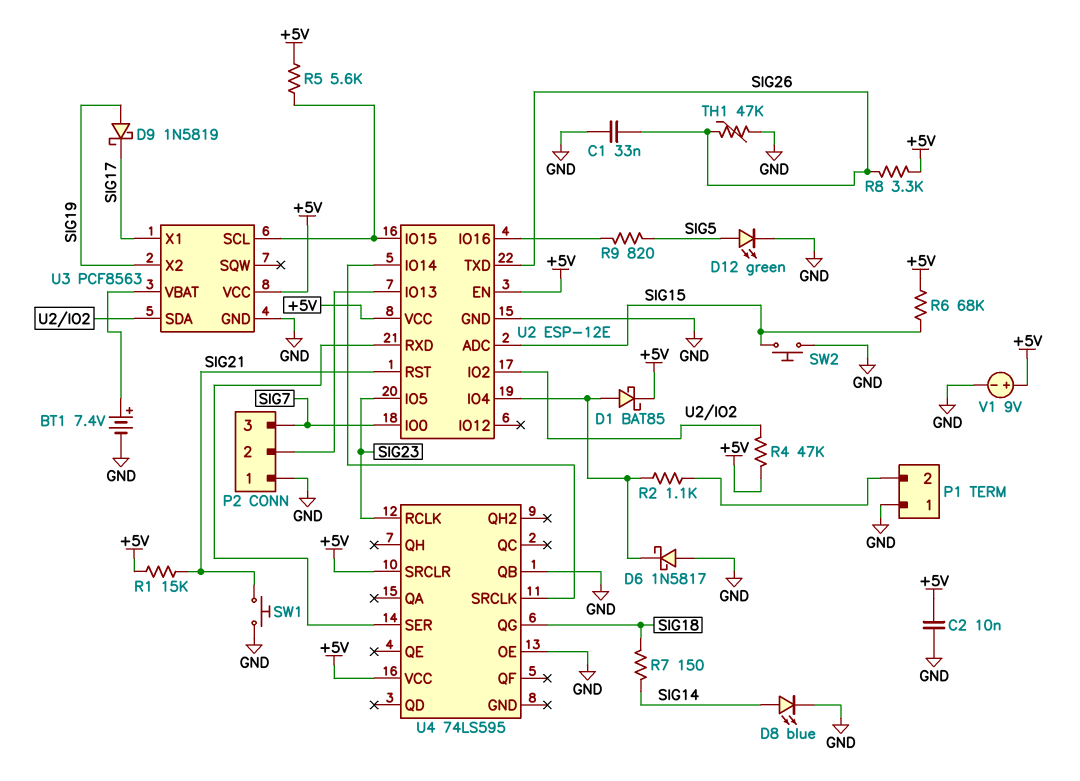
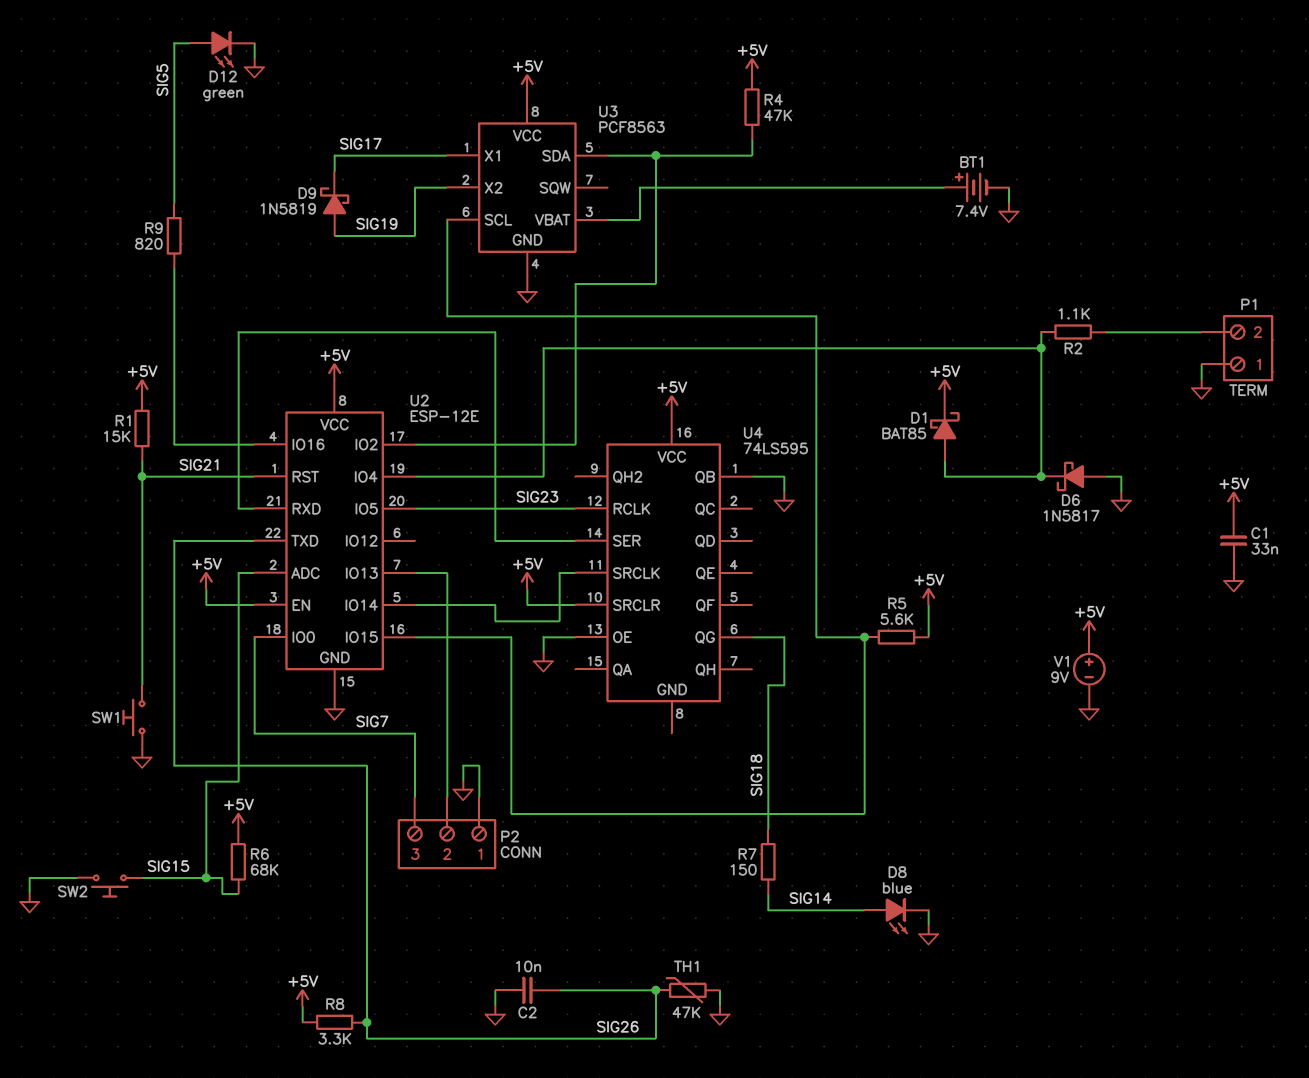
C1: 33nF (GND, SIG26) -> 33nF (+5V, GND)
C2: 10nF (+5V, GND) -> 10nF (GND, SIG26)

